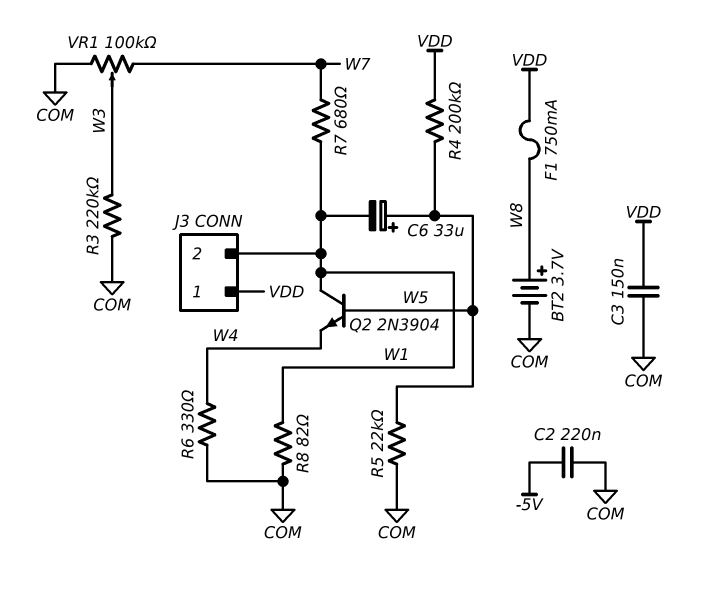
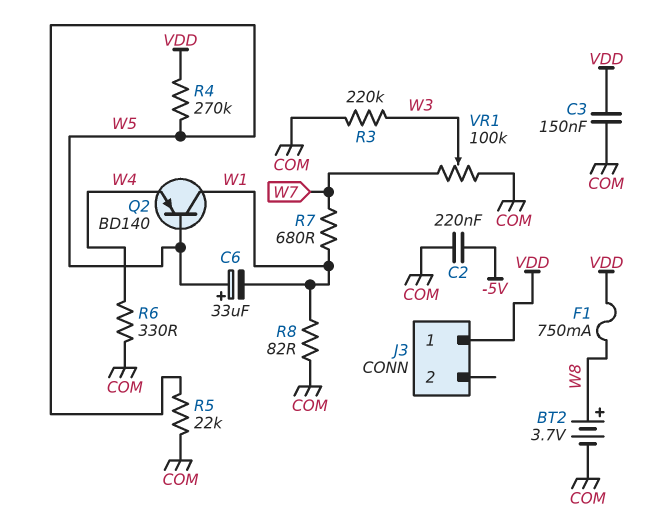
J3 pin 2: W1 -> none
Q2: NPN 2N3904 (B W5, C W1, E W4) -> PNP BD140 (B W5, C W1, E W4)
R4: 200k (VDD, W5) -> 270k (VDD, W5)

